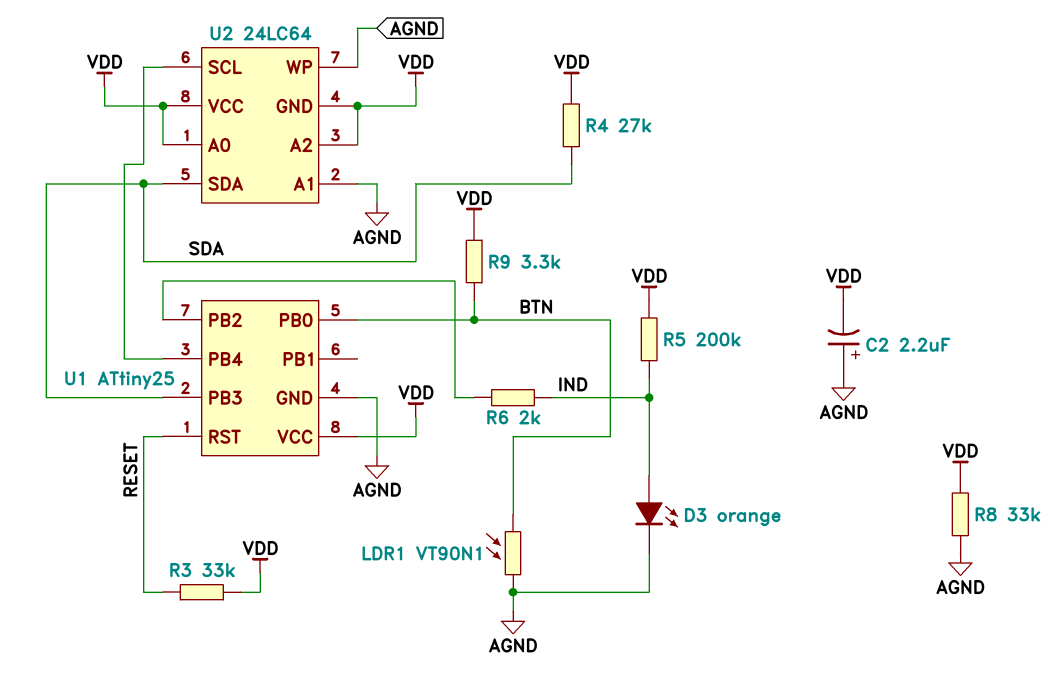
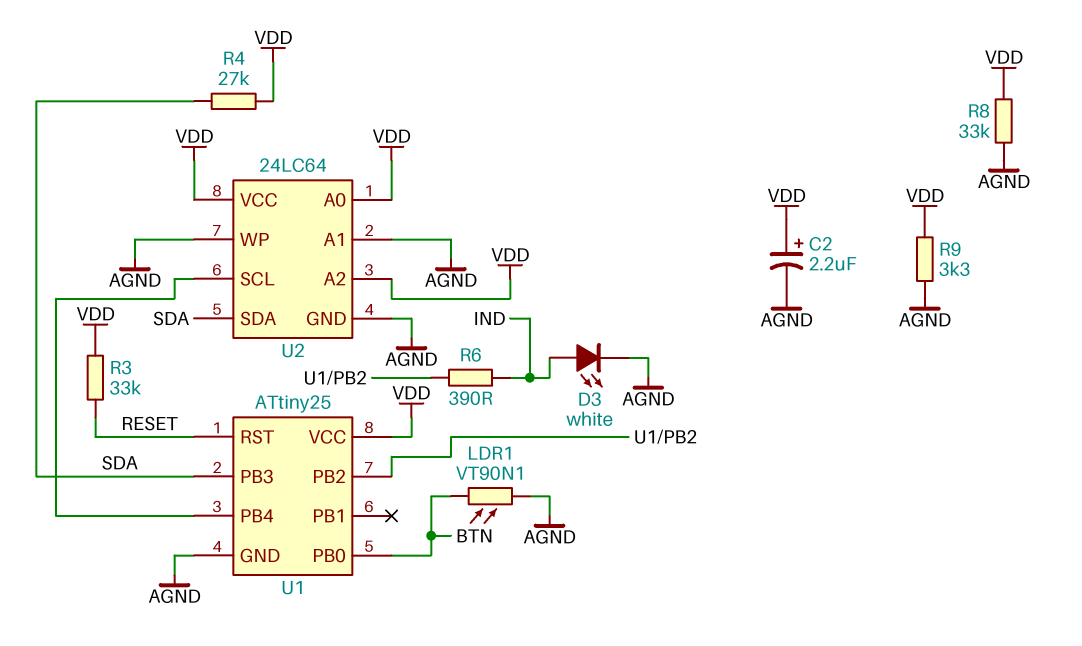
C2: 2.2uF (plus AGND, minus VDD) -> 2.2uF (plus VDD, minus AGND)
D3: LED orange (A IND, K AGND) -> LED white (A IND, K AGND)
R5: 200k (IND, VDD) -> none
R6: 2k (IND, U1/PB2) -> 390 (IND, U1/PB2)
R9: 3.3k (BTN, VDD) -> 3.3k (AGND, VDD)
U2 pin GND: VDD -> AGND

